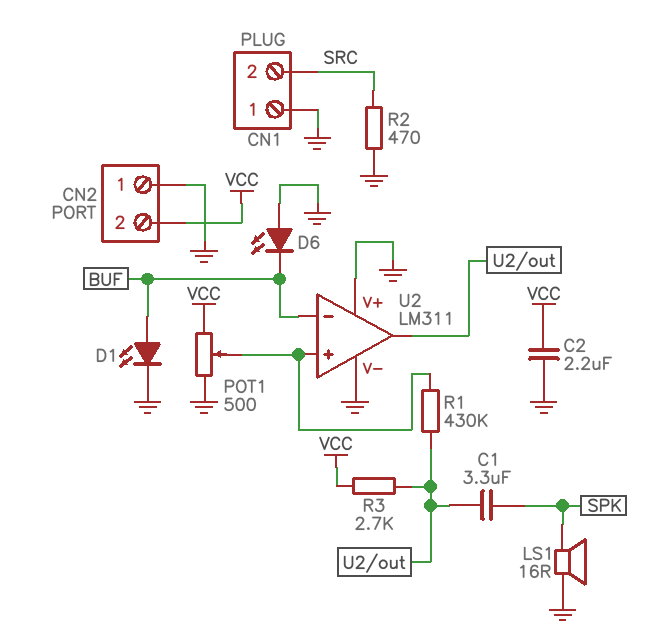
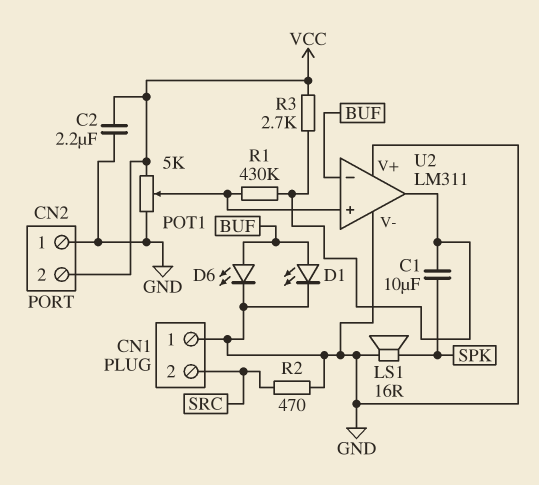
C1: 3.3uF (SPK, U2/out) -> 10uF (SPK, U2/out)
D6: LED (A GND, K BUF) -> LED (A BUF, K GND)
POT1: 500 (GND, VCC, wiper U2/in+) -> 5k (GND, VCC, wiper U2/in+)

